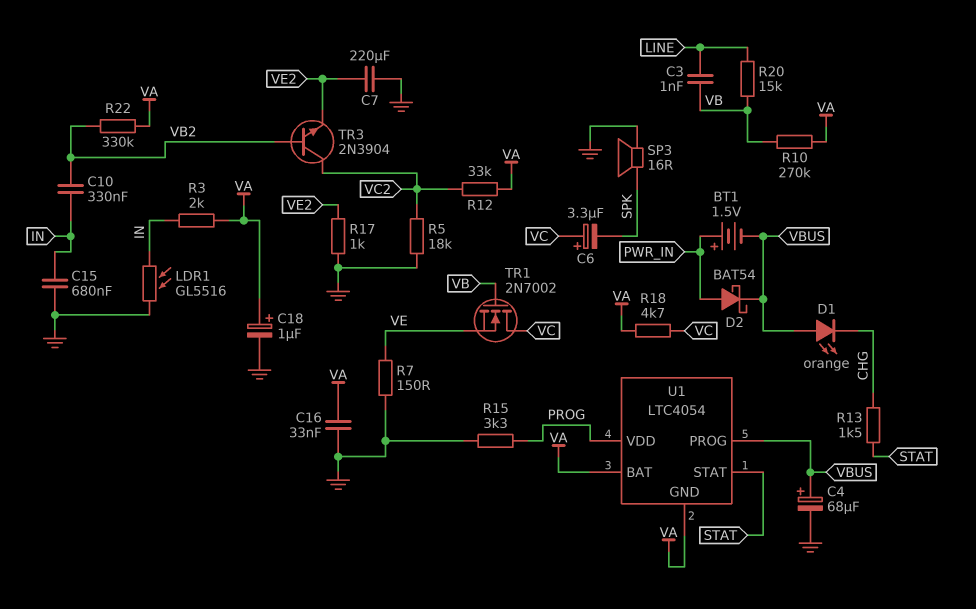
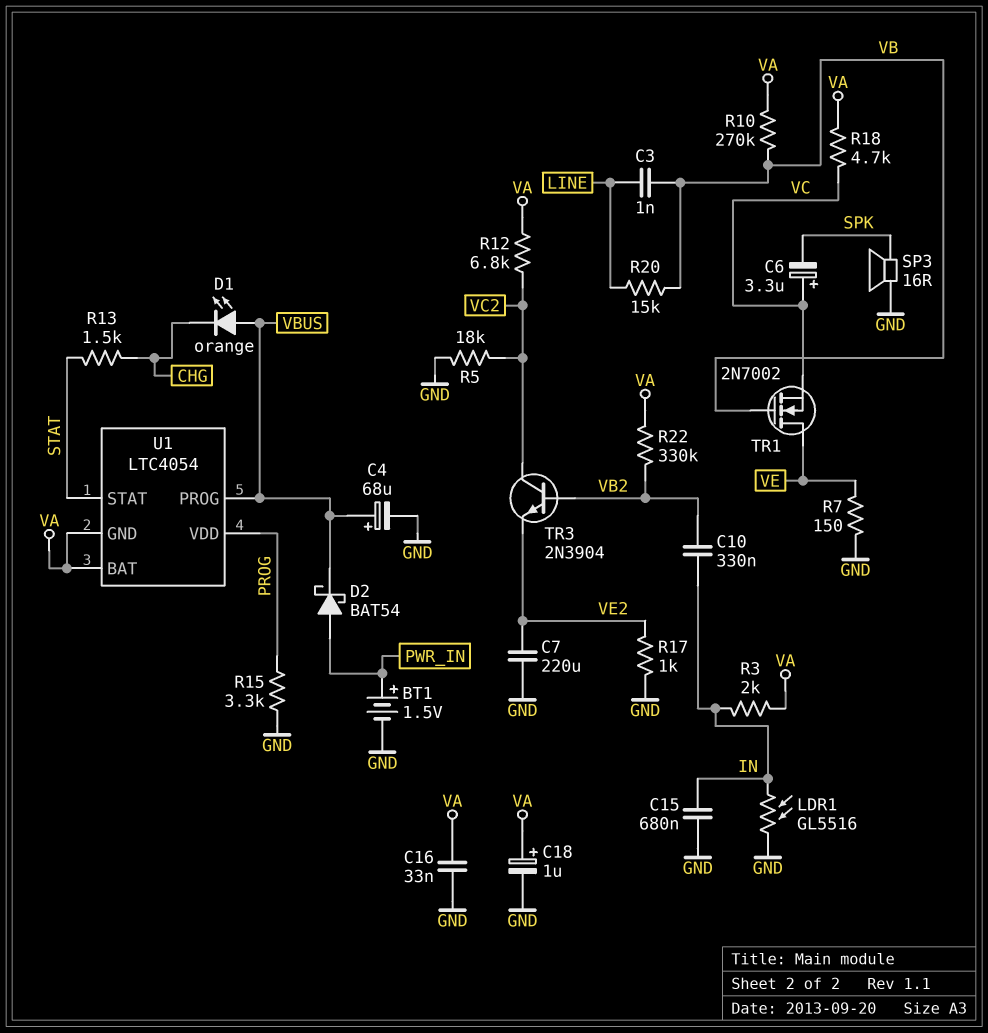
BT1: 1.5V (plus PWR_IN, minus VBUS) -> 1.5V (plus PWR_IN, minus GND)
R12: 33k (VA, VC2) -> 6.8k (VA, VC2)
TR1: NMOS 2N7002 (G VB, D VC, S VE) -> NMOS 2N7002 (G VB, D VE, S VC)

